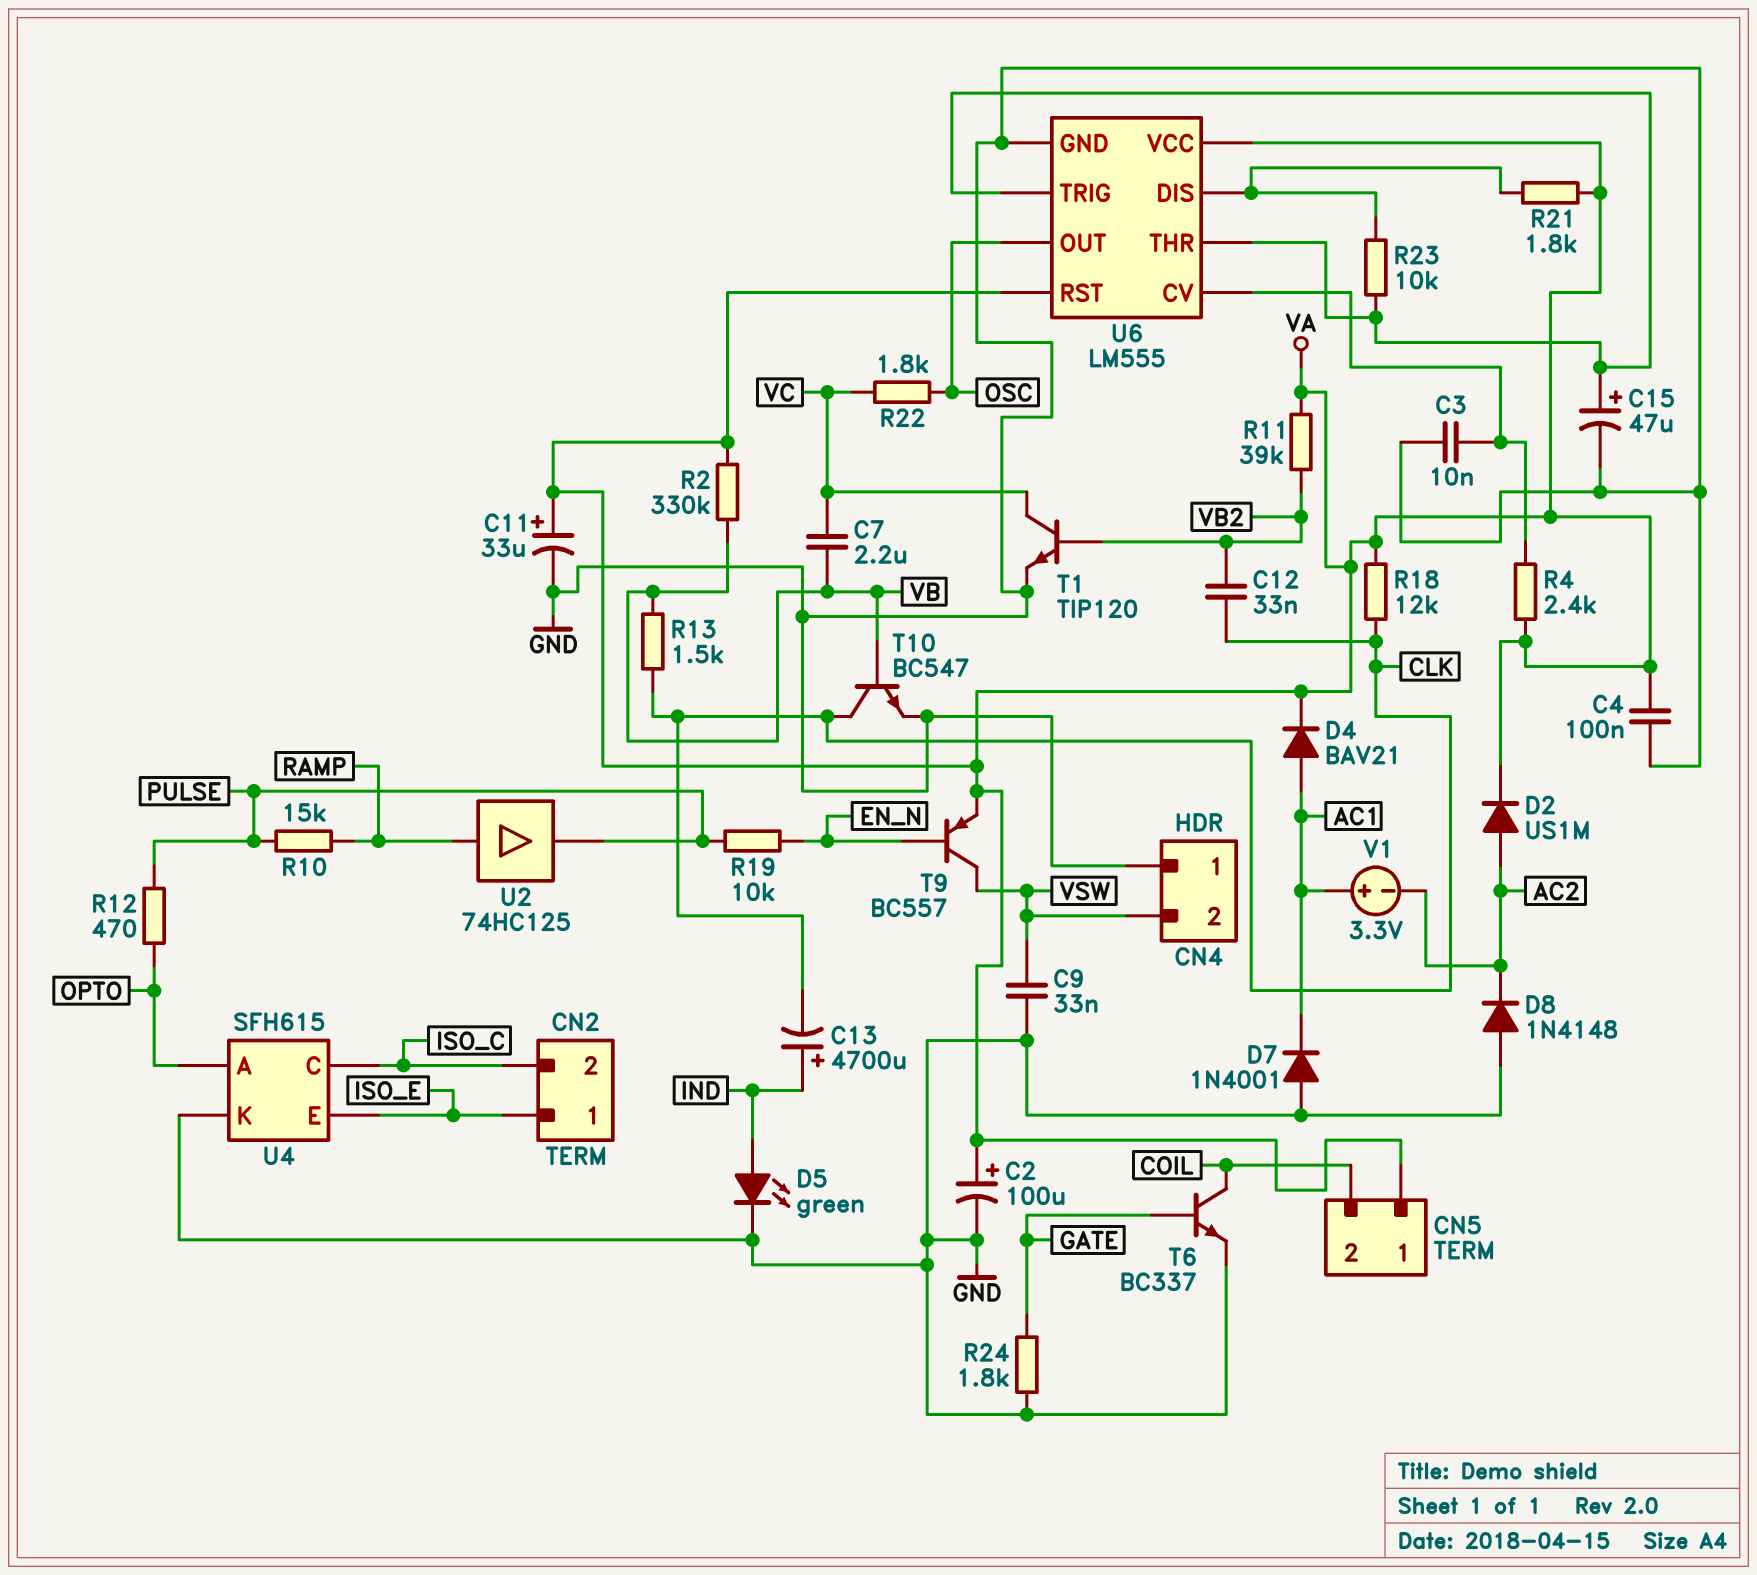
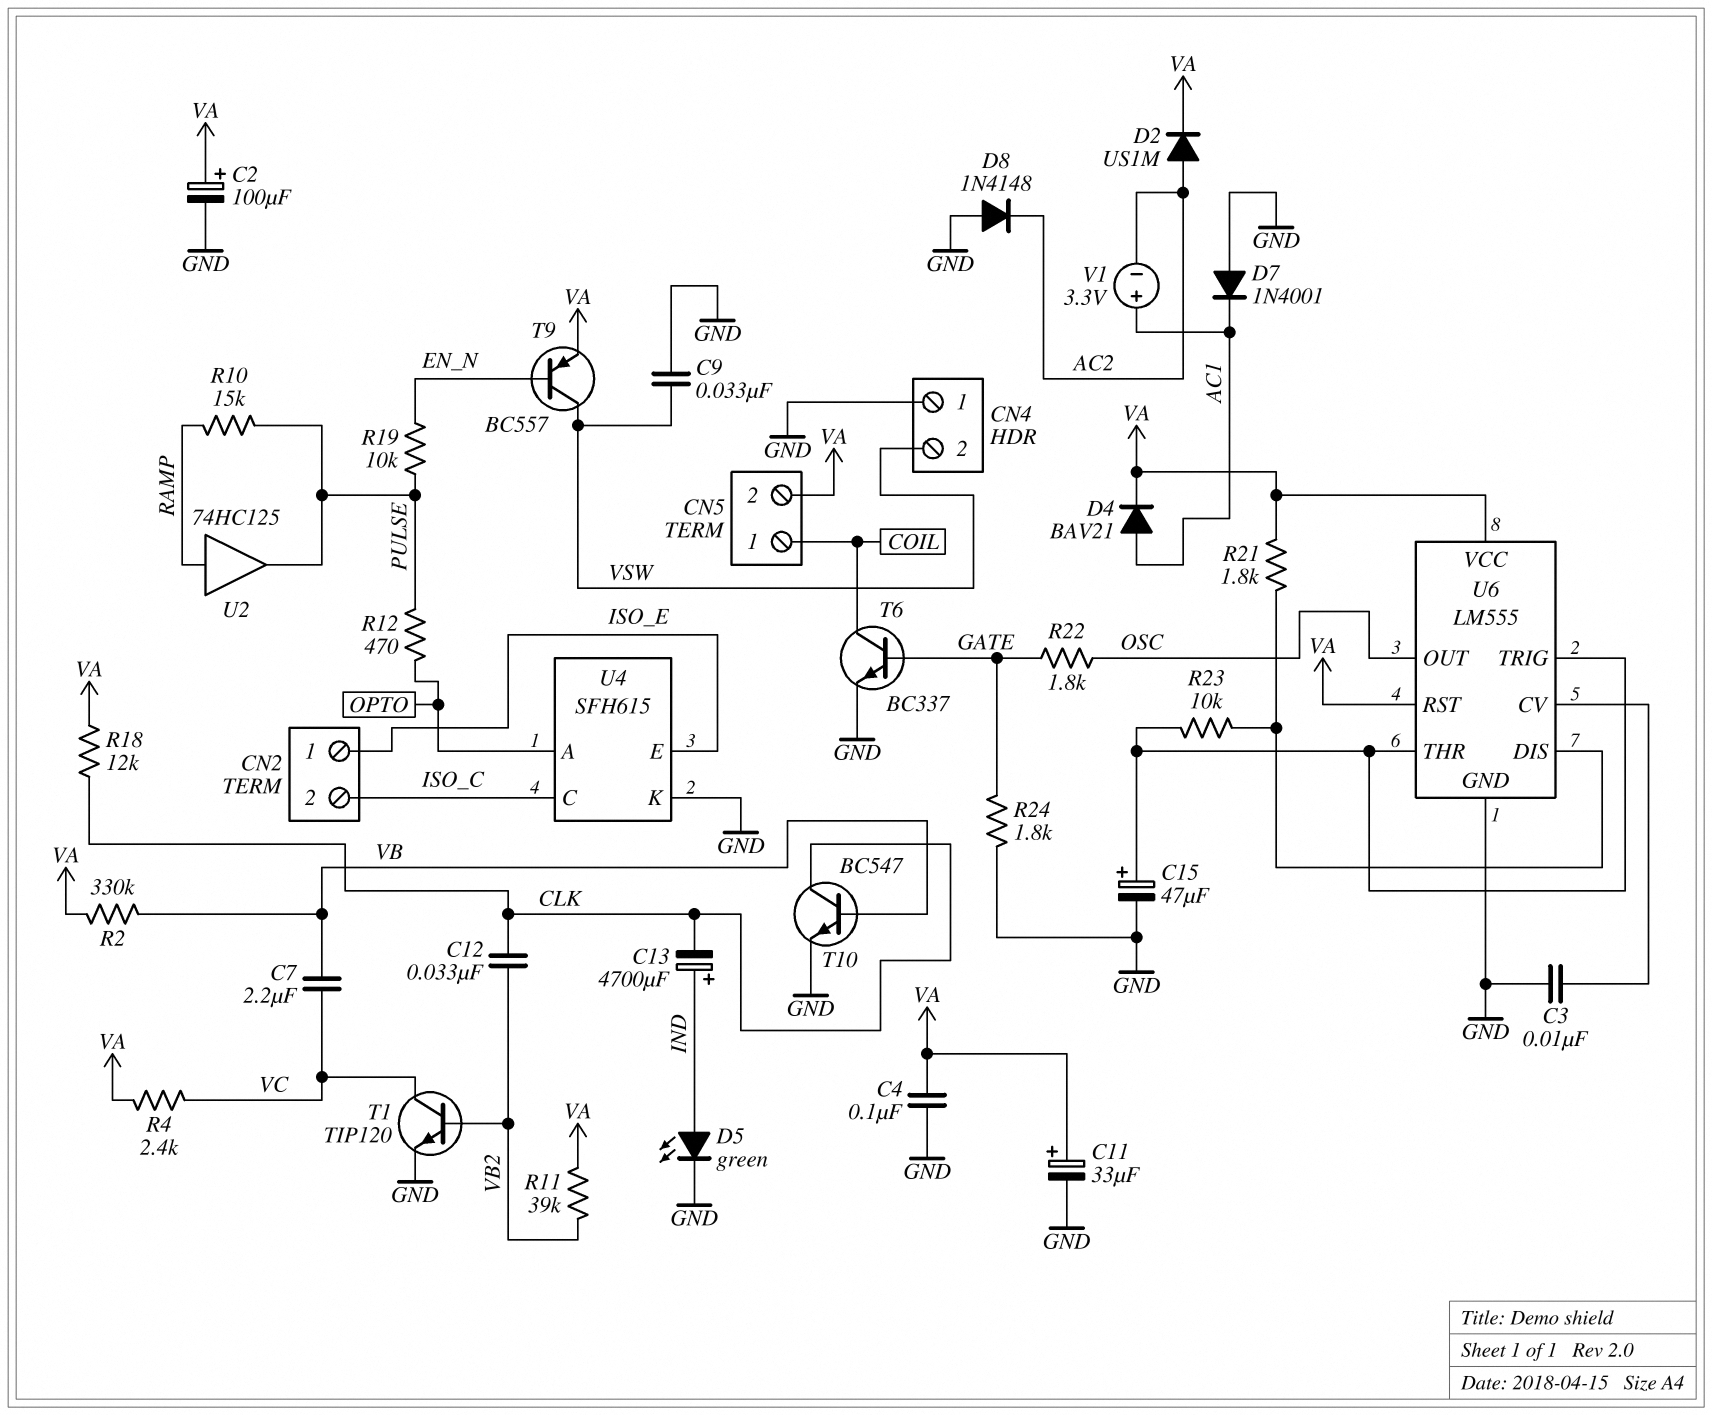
CN5 pin 1: VA -> COIL
CN5 pin 2: COIL -> VA
R4: 2.4k (U6/CV, VA) -> 2.4k (VA, VC)
R13: 1.5k (CLK, VB) -> none
R22: 1.8k (OSC, VC) -> 1.8k (GATE, OSC)

